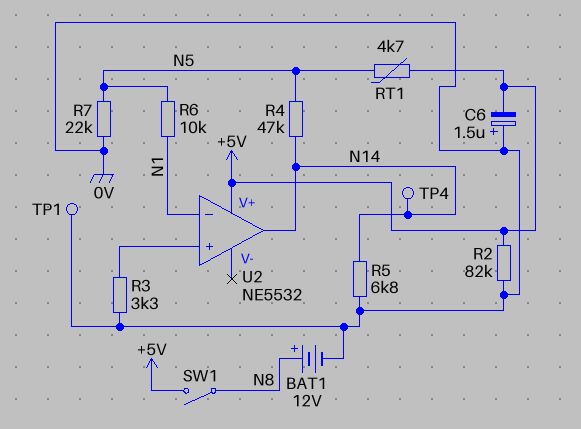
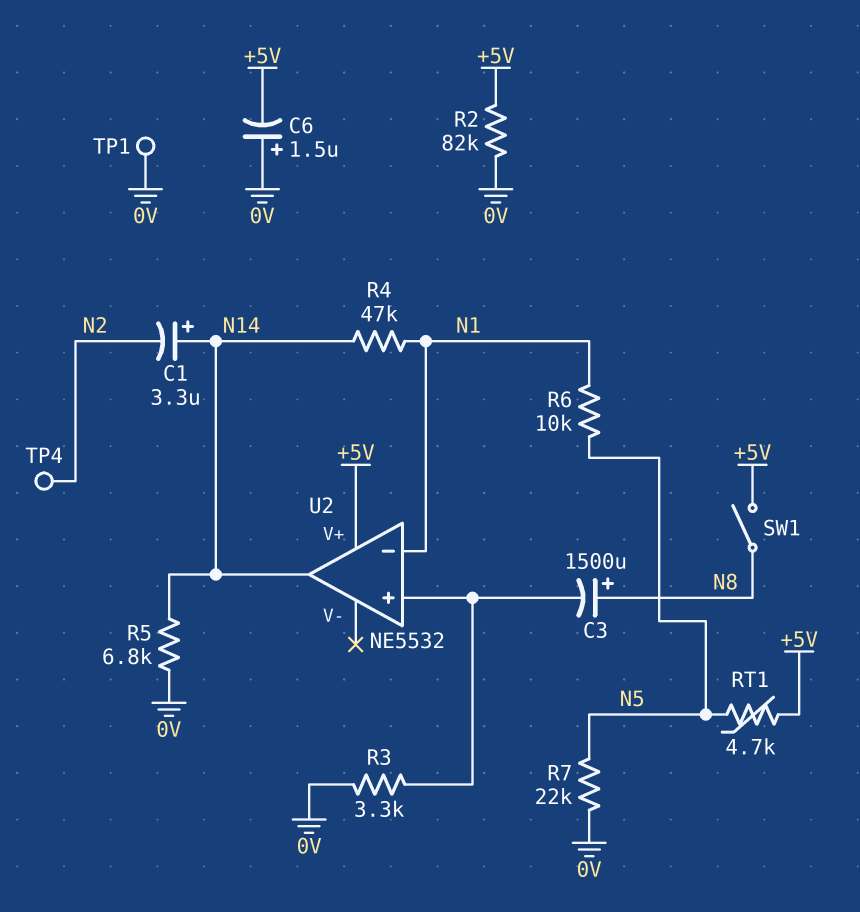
BAT1: 12V (plus N8, minus 0V) -> none
C1: none -> 3.3uF (plus N14, minus N2)
C3: none -> 1500uF (plus N8, minus U2/in+)
R4: 47k (N5, N14) -> 47k (N1, N14)
TP4: test point (N14) -> test point (N2)

